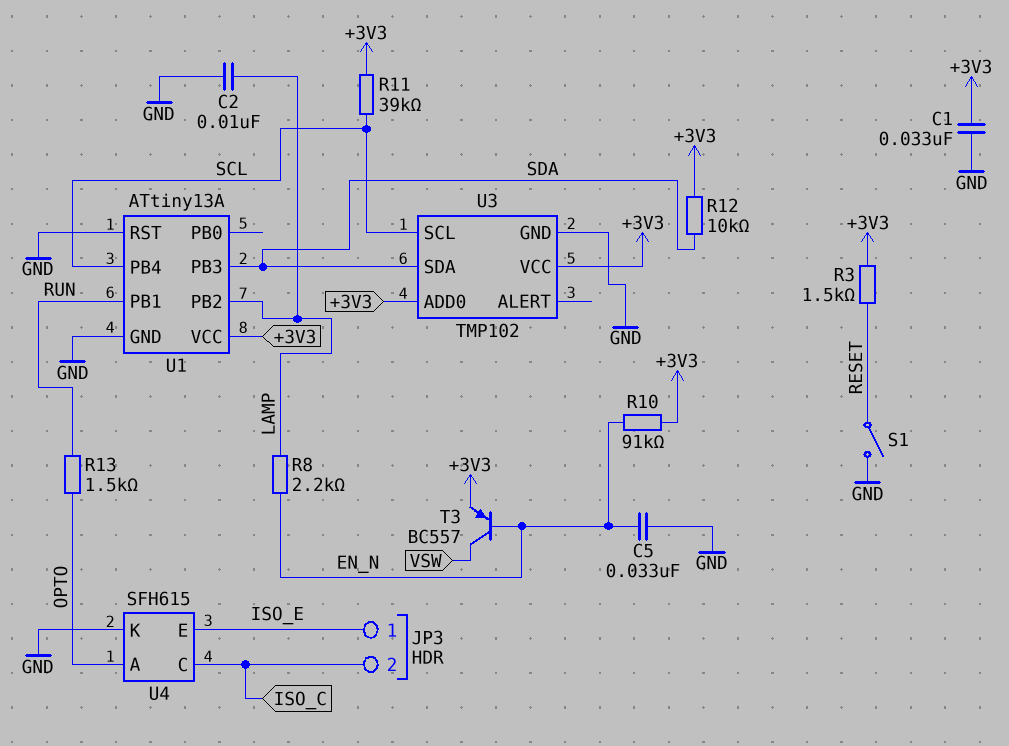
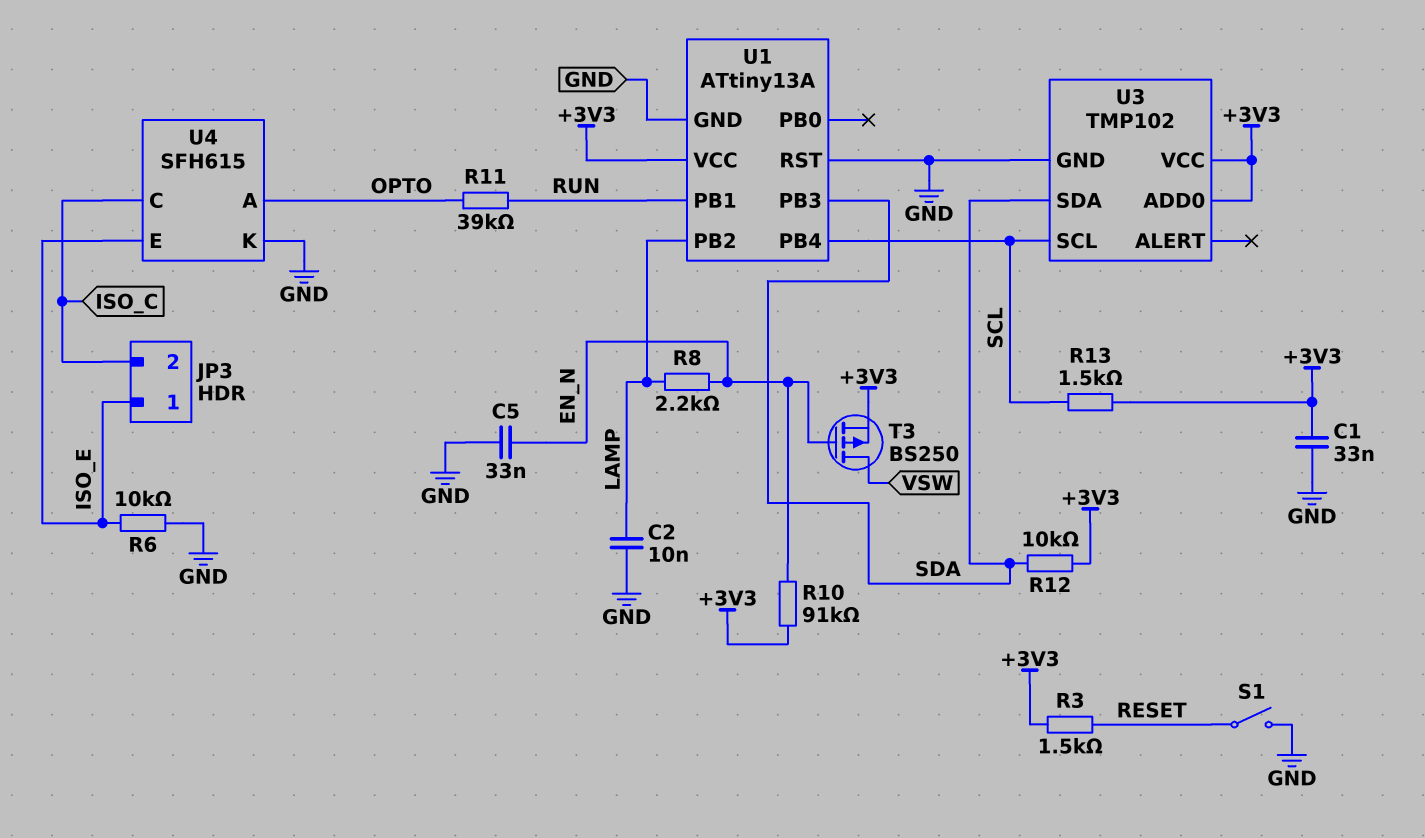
R6: none -> 10k (GND, ISO_E)
R11: 39k (+3V3, SCL) -> 39k (OPTO, RUN)
R13: 1.5k (OPTO, RUN) -> 1.5k (+3V3, SCL)
T3: PNP BC557 (B EN_N, C VSW, E +3V3) -> PMOS BS250 (G EN_N, D VSW, S +3V3)

